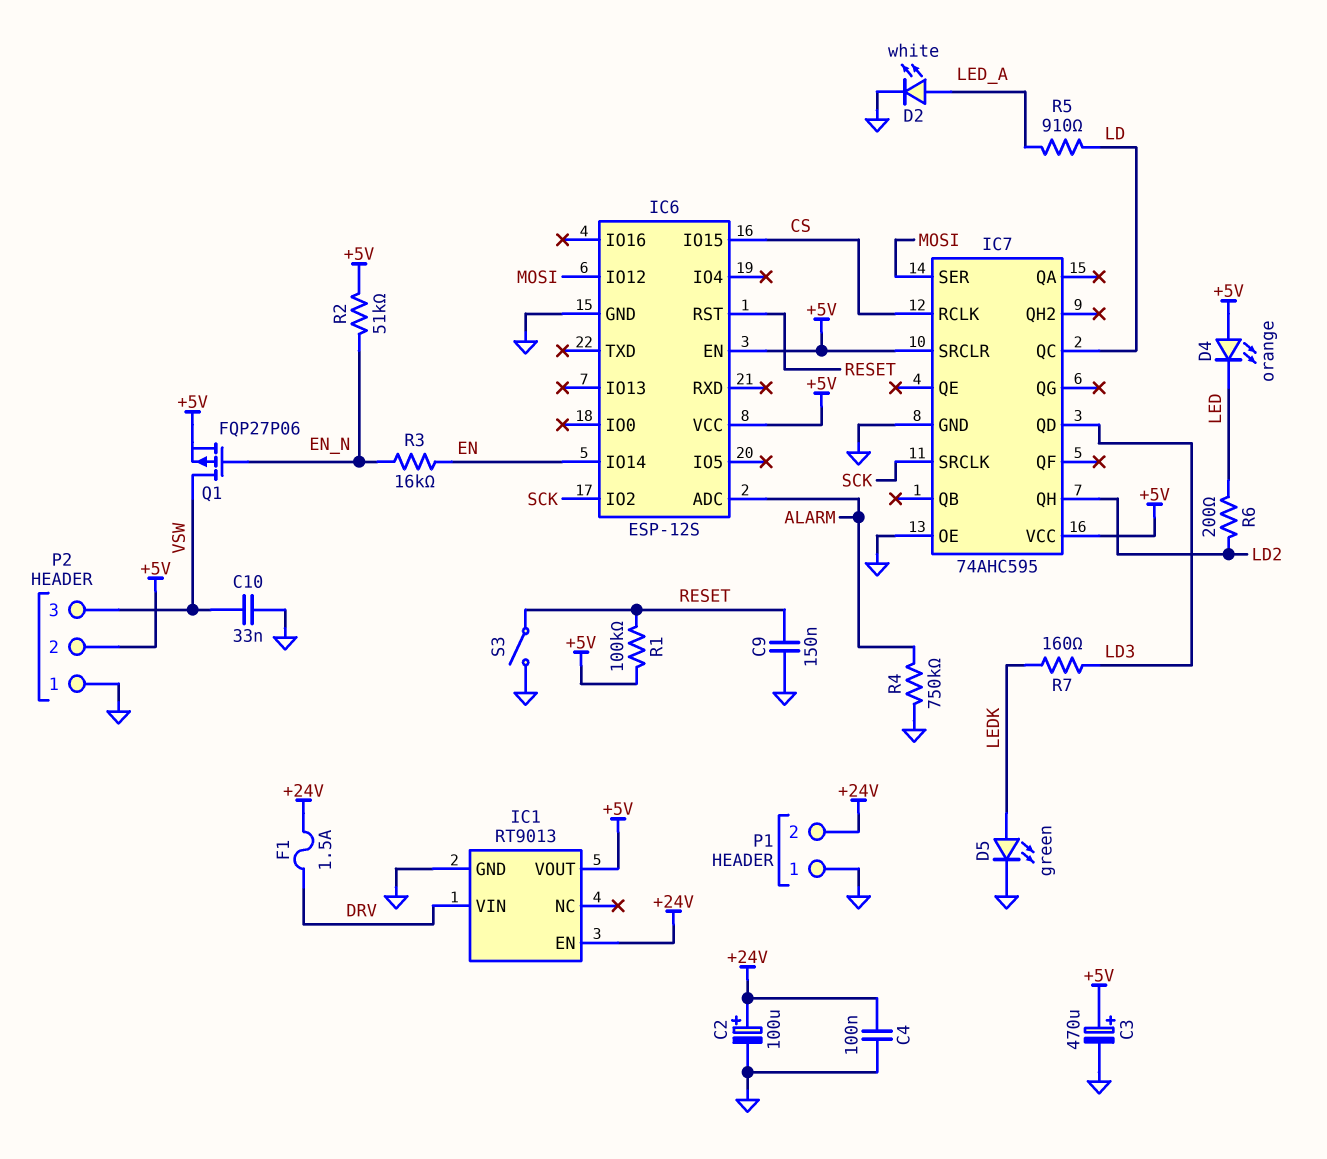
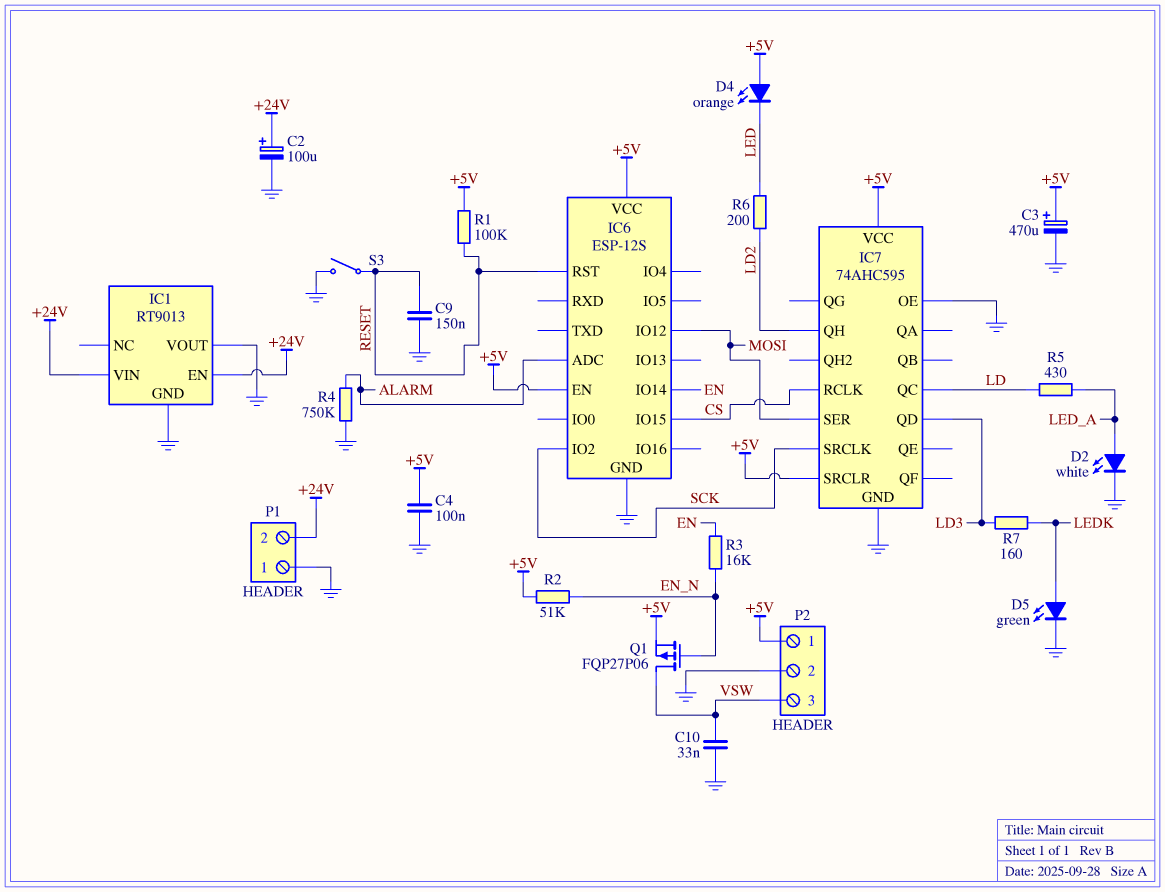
C4: 100nF (+24V, GND) -> 100nF (+5V, GND)
F1: 1.5A (+24V, DRV) -> none
IC1 pin VIN: DRV -> +24V
IC1 pin VOUT: +5V -> GND
P2 pin 1: GND -> +5V
P2 pin 2: +5V -> GND
R5: 910 (LD, LED_A) -> 430 (LD, LED_A)

